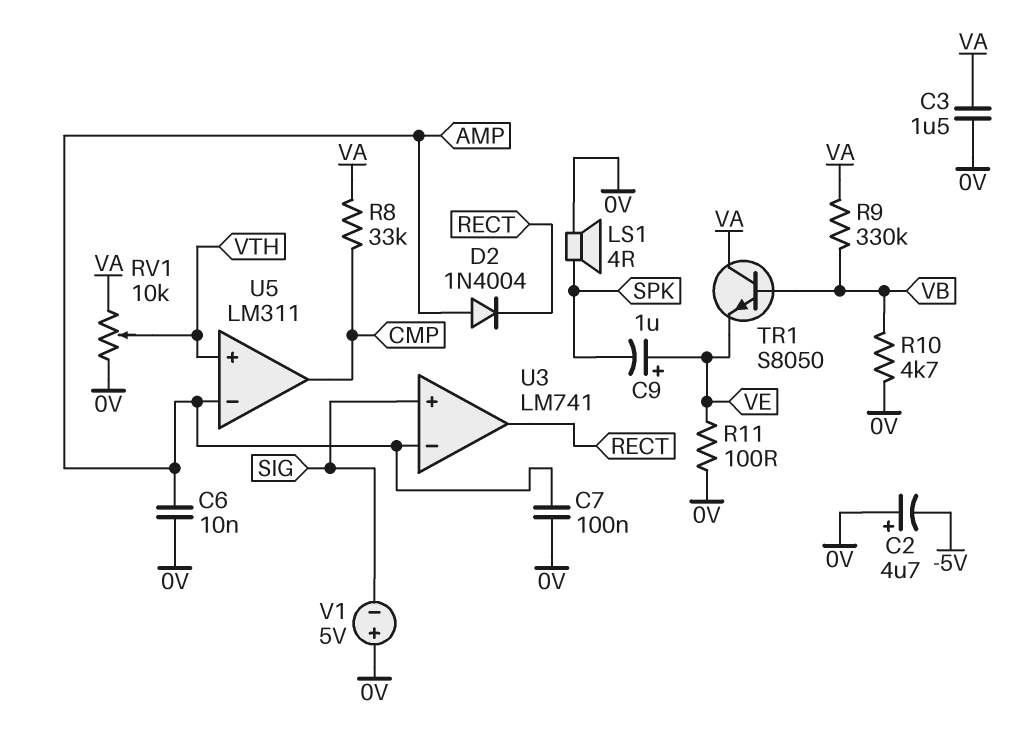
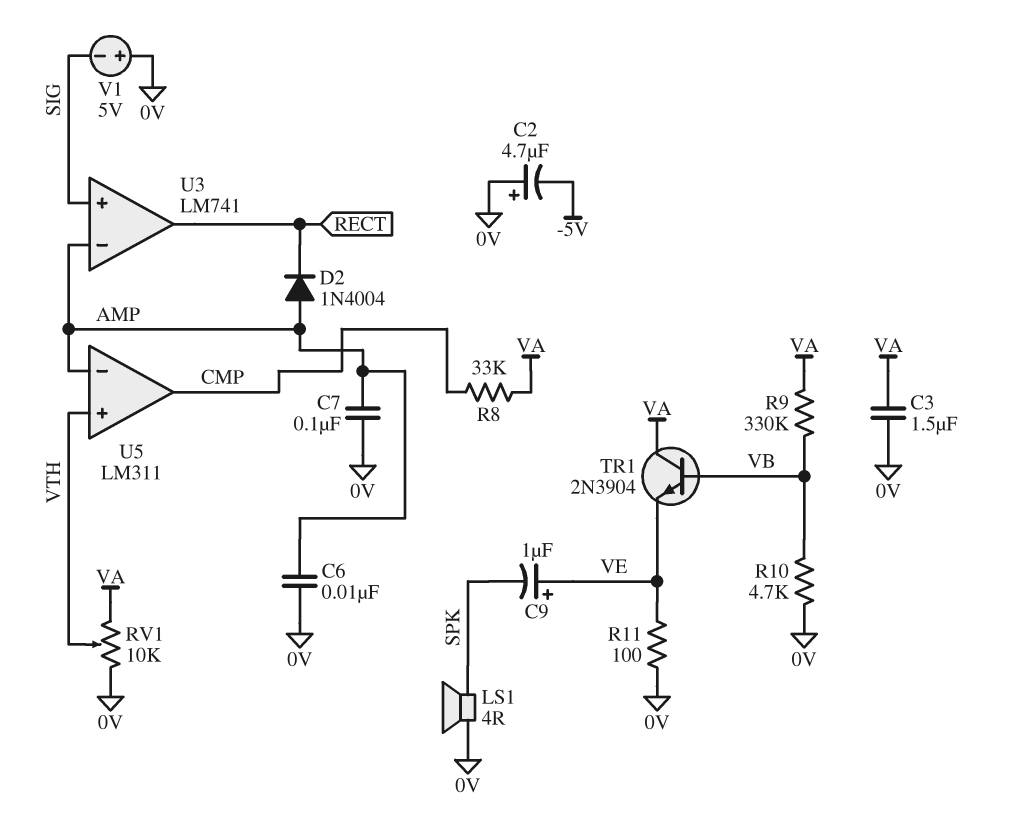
TR1: NPN S8050 (B VB, C VA, E VE) -> NPN 2N3904 (B VB, C VA, E VE)

